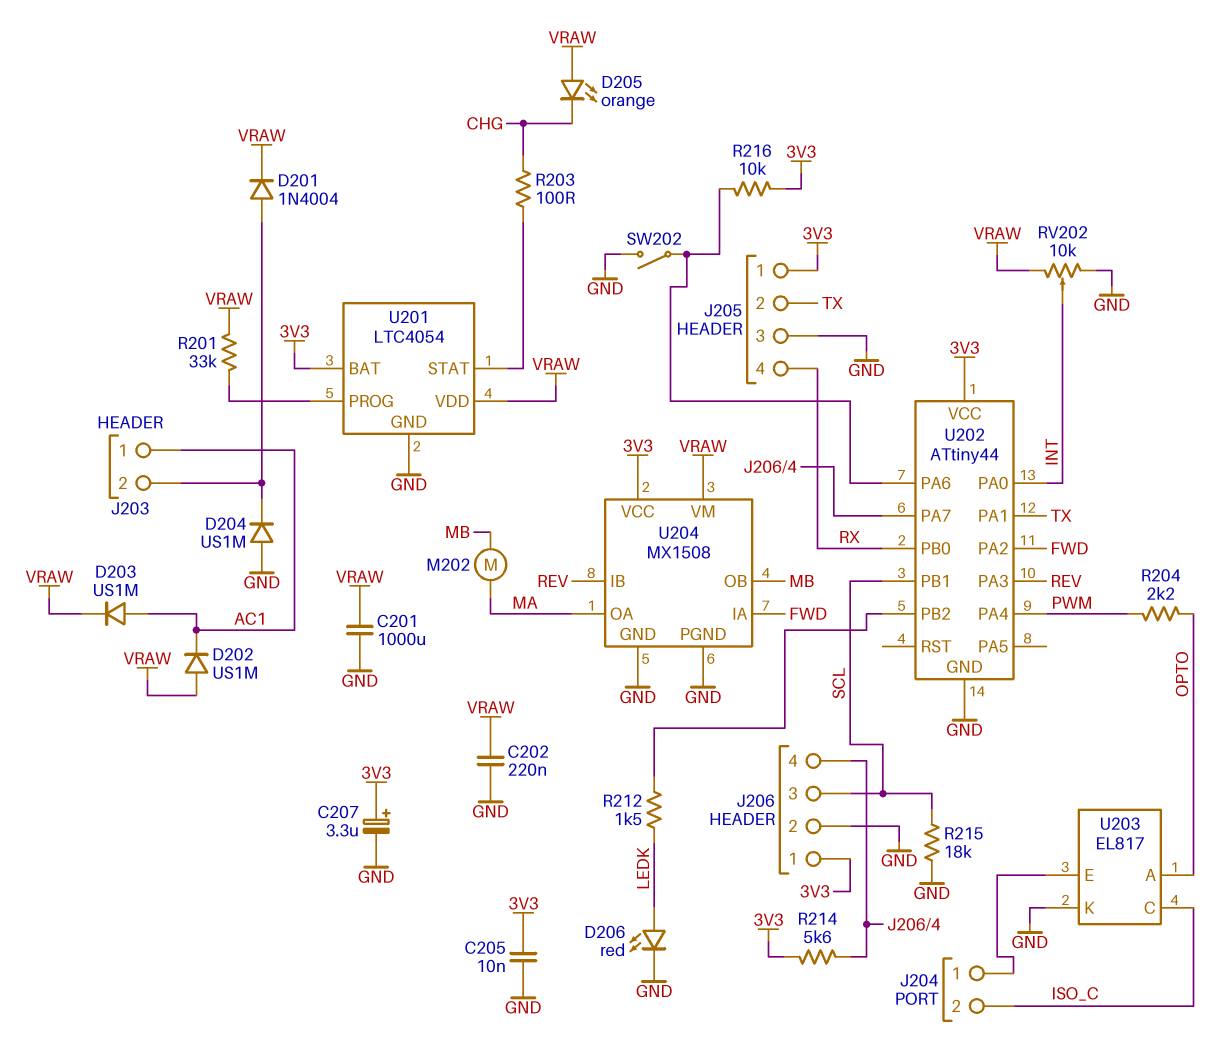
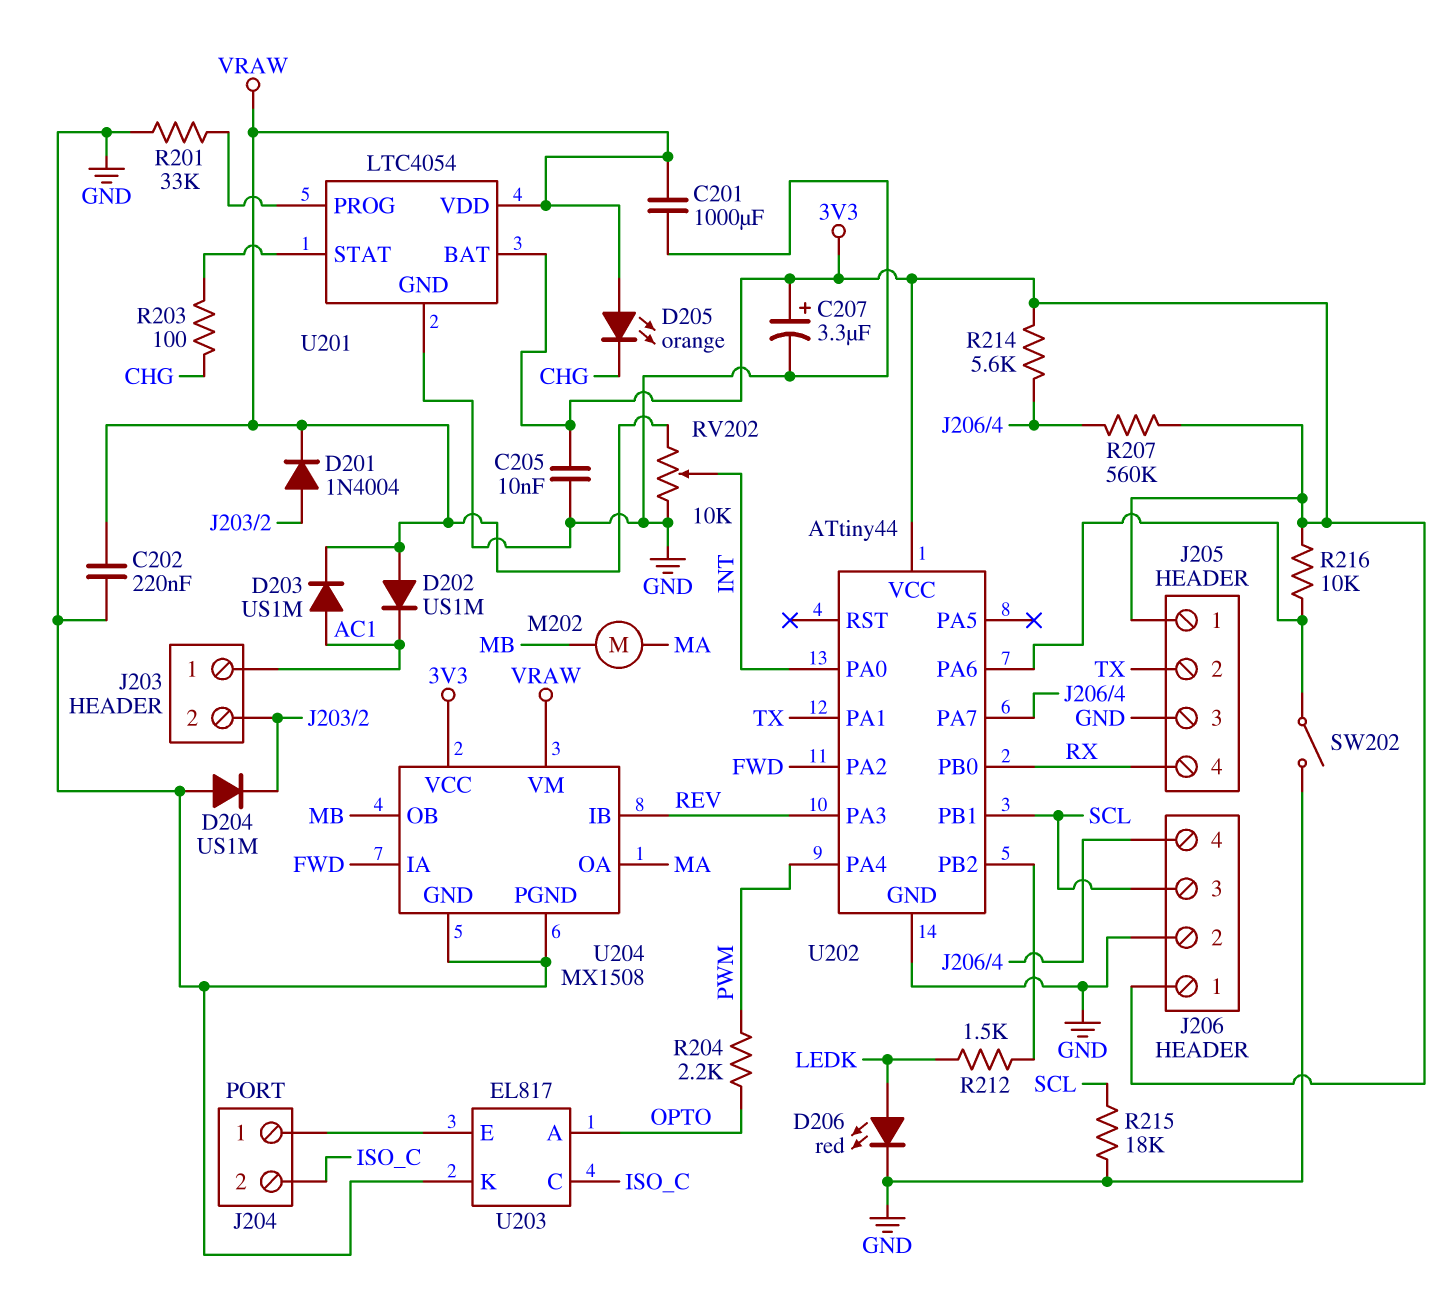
R201: 33k (U201/PROG, VRAW) -> 33k (GND, U201/PROG)
R207: none -> 560k (3V3, J206/4)

